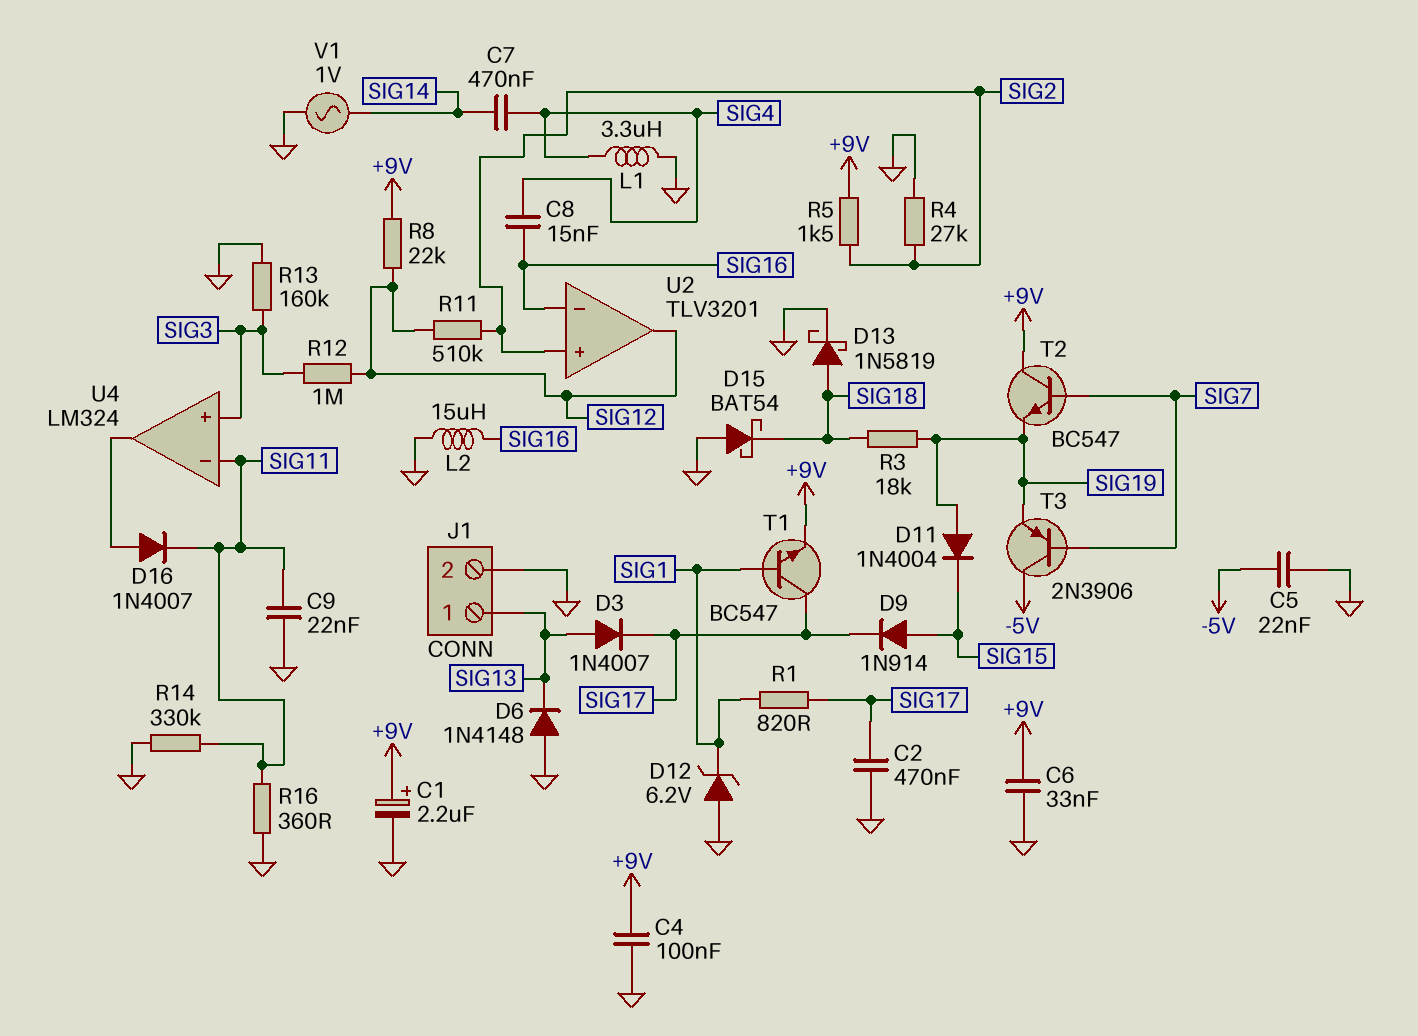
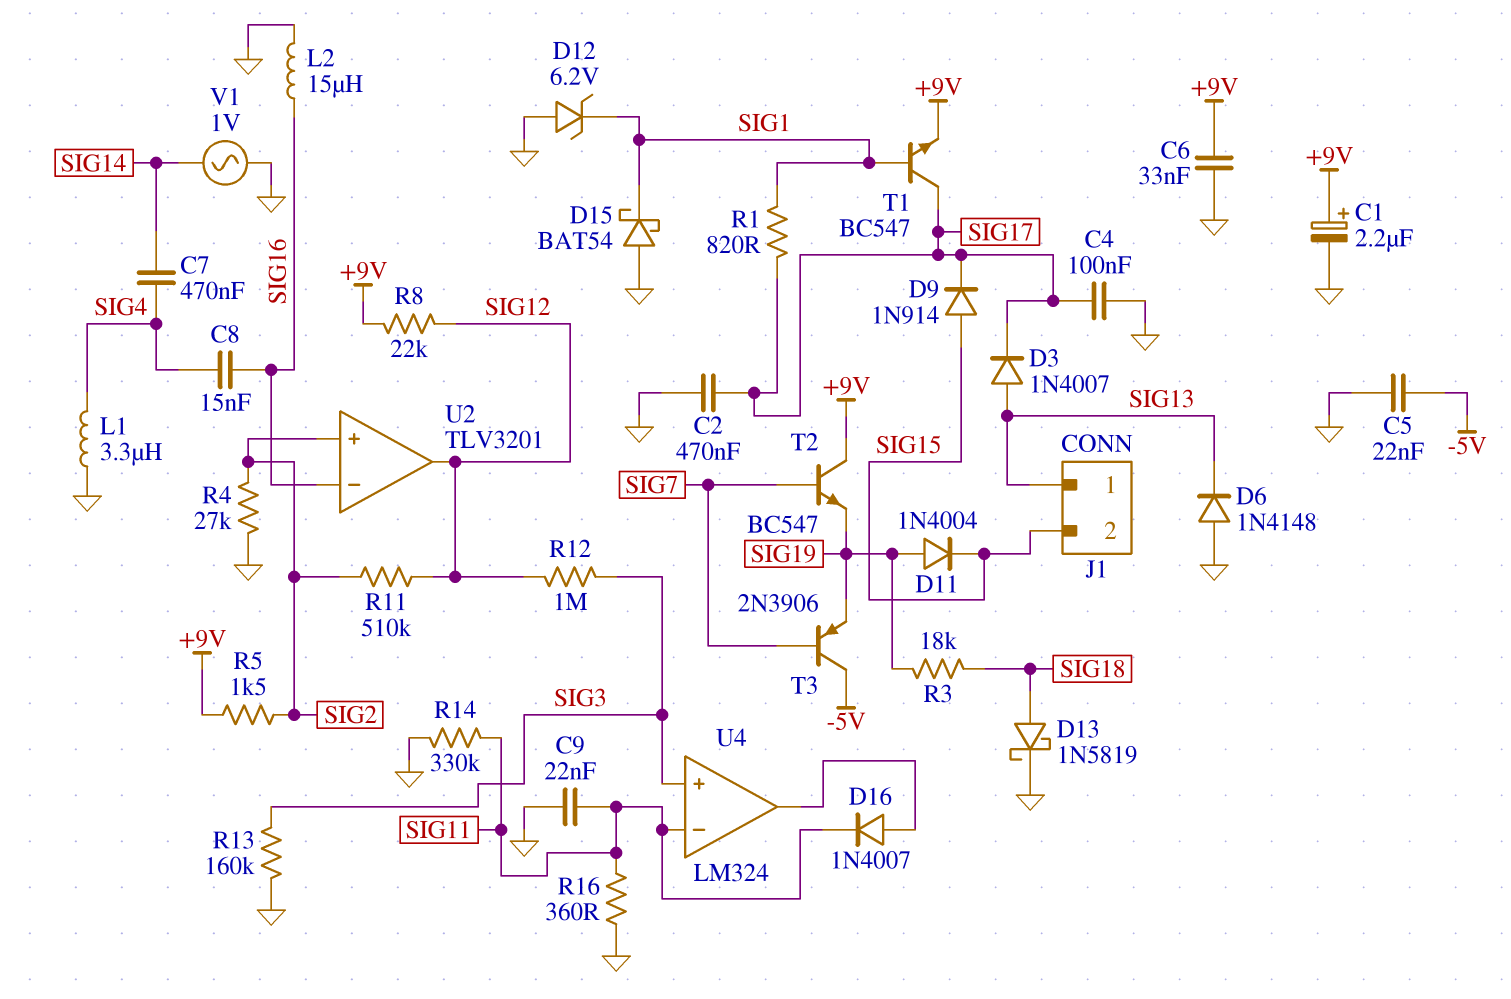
C4: 100nF (+9V, GND) -> 100nF (GND, SIG17)
D15: schottky BAT54 (A GND, K SIG18) -> schottky BAT54 (A GND, K SIG1)
J1 pin 2: GND -> SIG15

